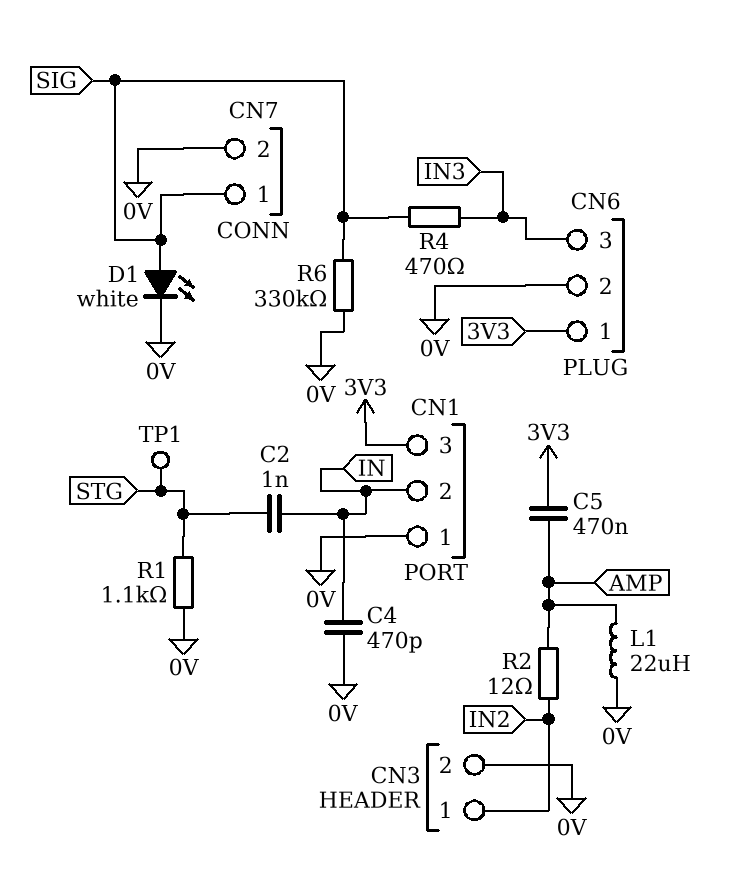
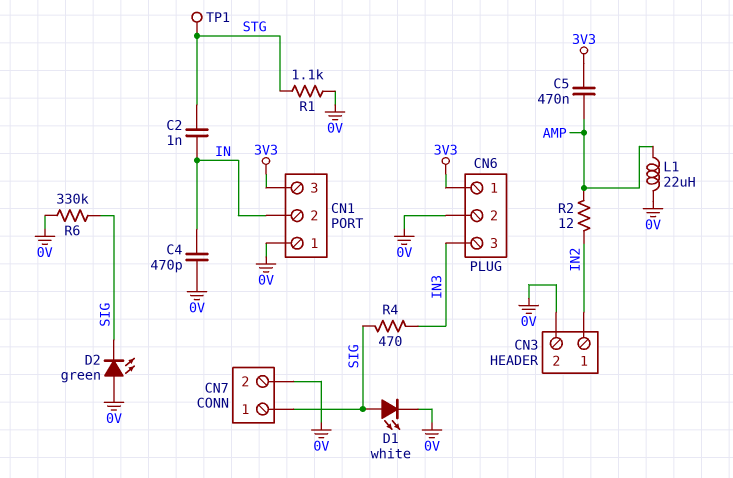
D2: none -> LED green (A 0V, K SIG)

